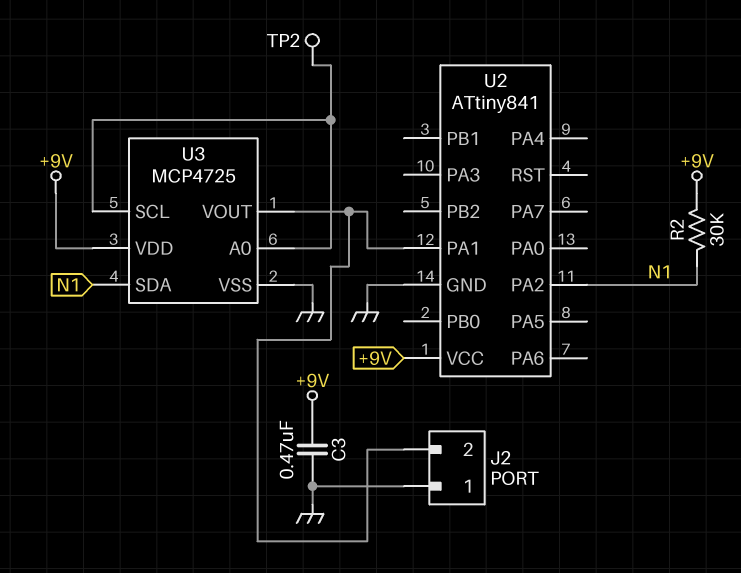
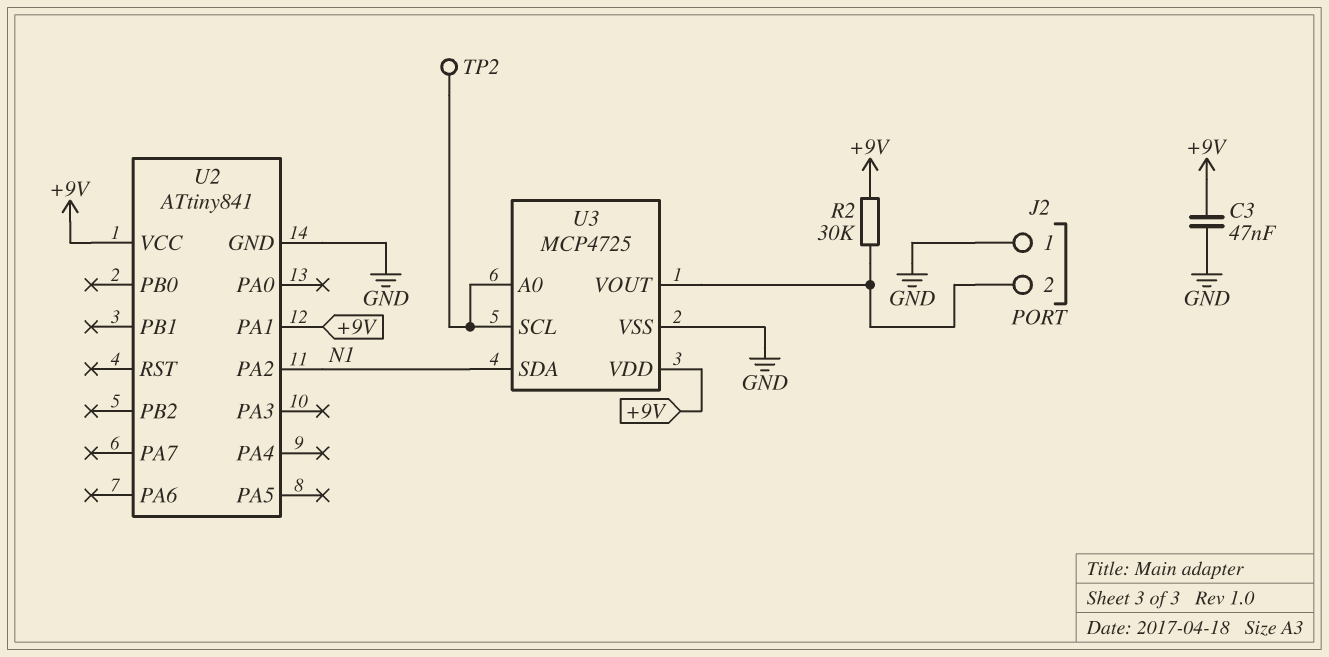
C3: 470nF (+9V, GND) -> 47nF (+9V, GND)
R2: 30k (+9V, N1) -> 30k (+9V, J2/2)
U2 pin PA1: J2/2 -> +9V

